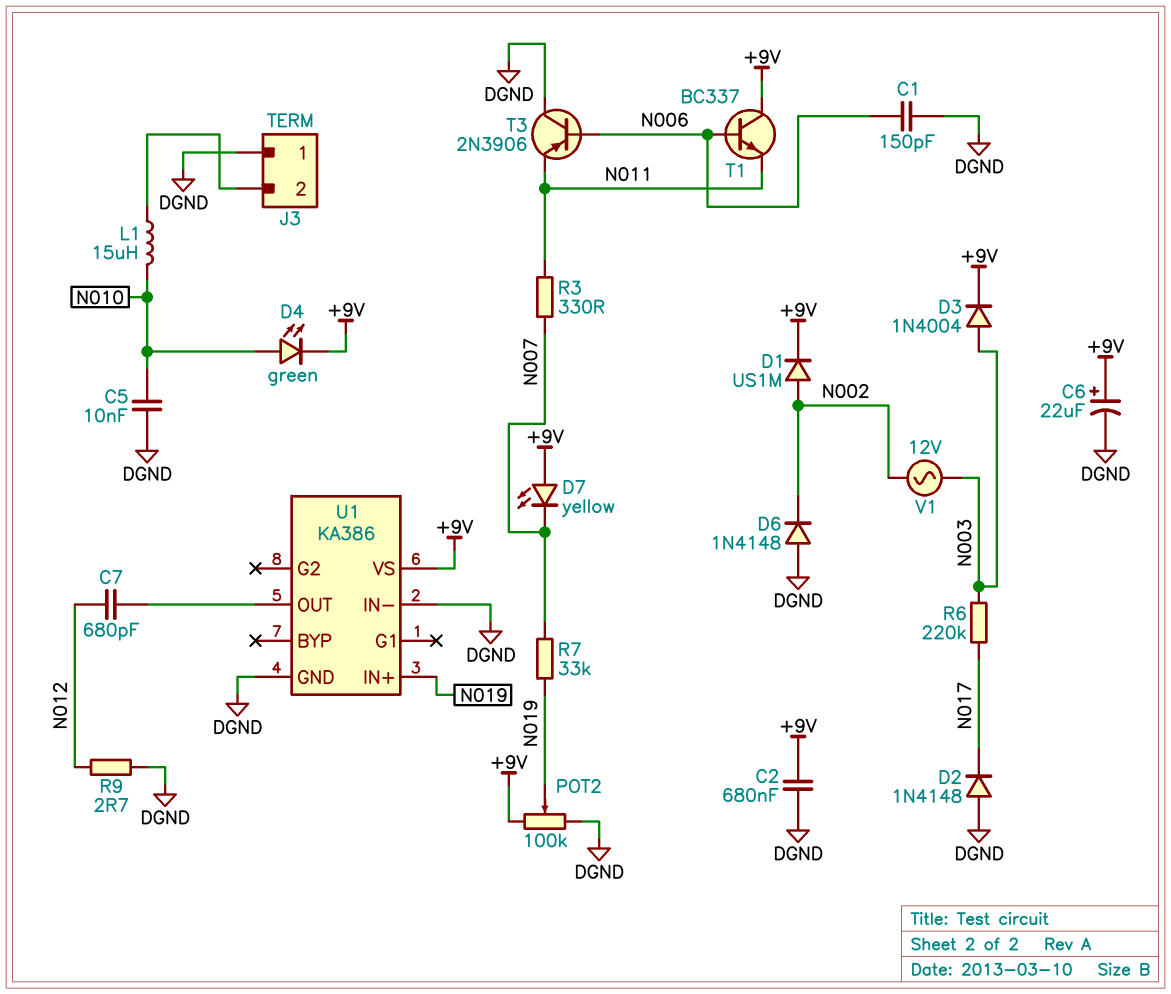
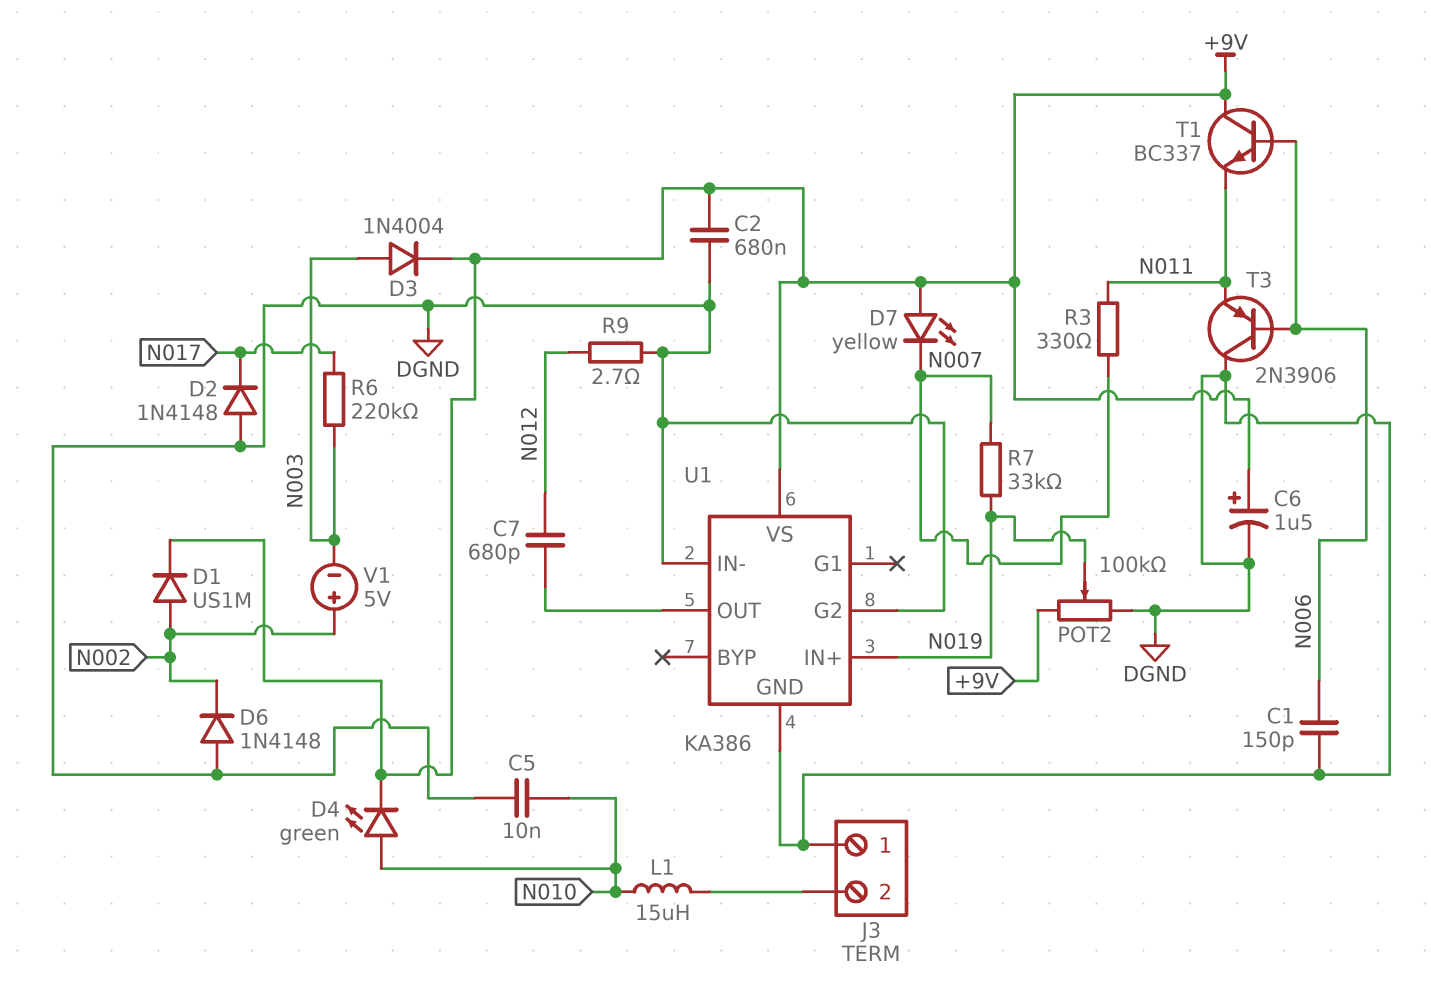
C6: 22uF (plus +9V, minus DGND) -> 1.5uF (plus +9V, minus DGND)
U1 pin G2: none -> DGND
V1: AC 12V (N002, N003) -> 5V (plus N002, minus N003)

